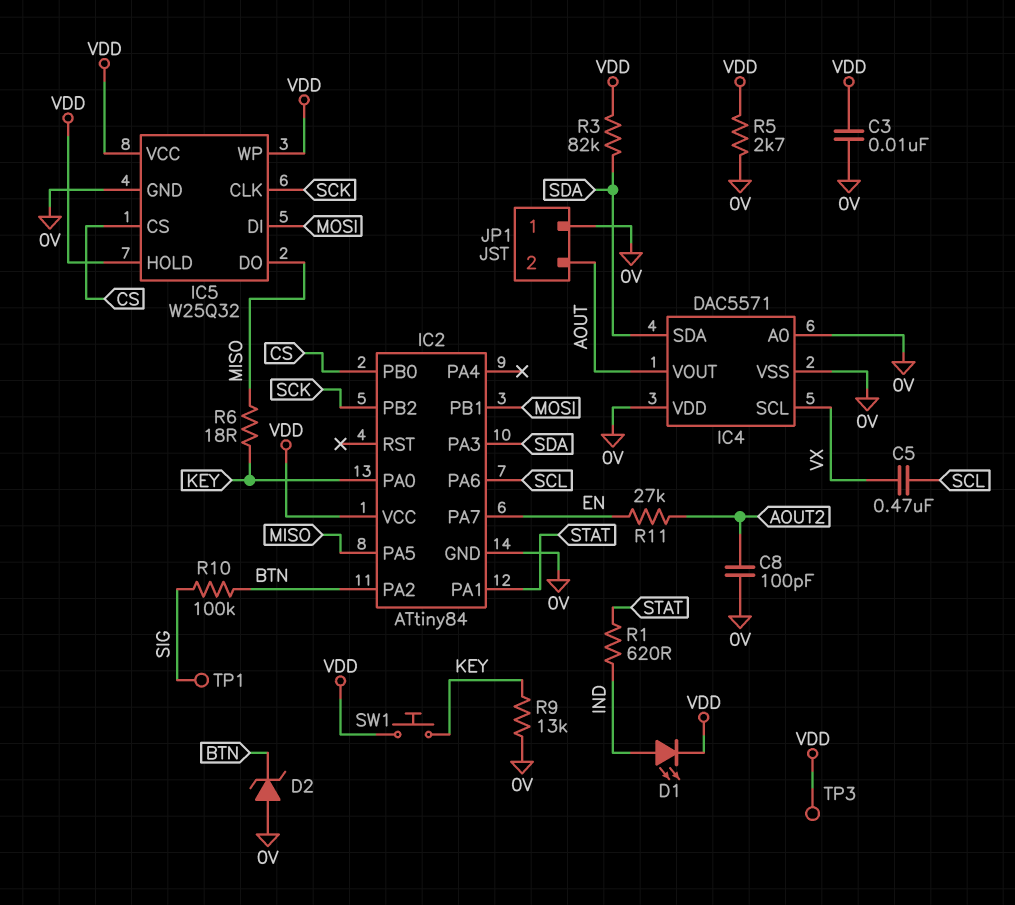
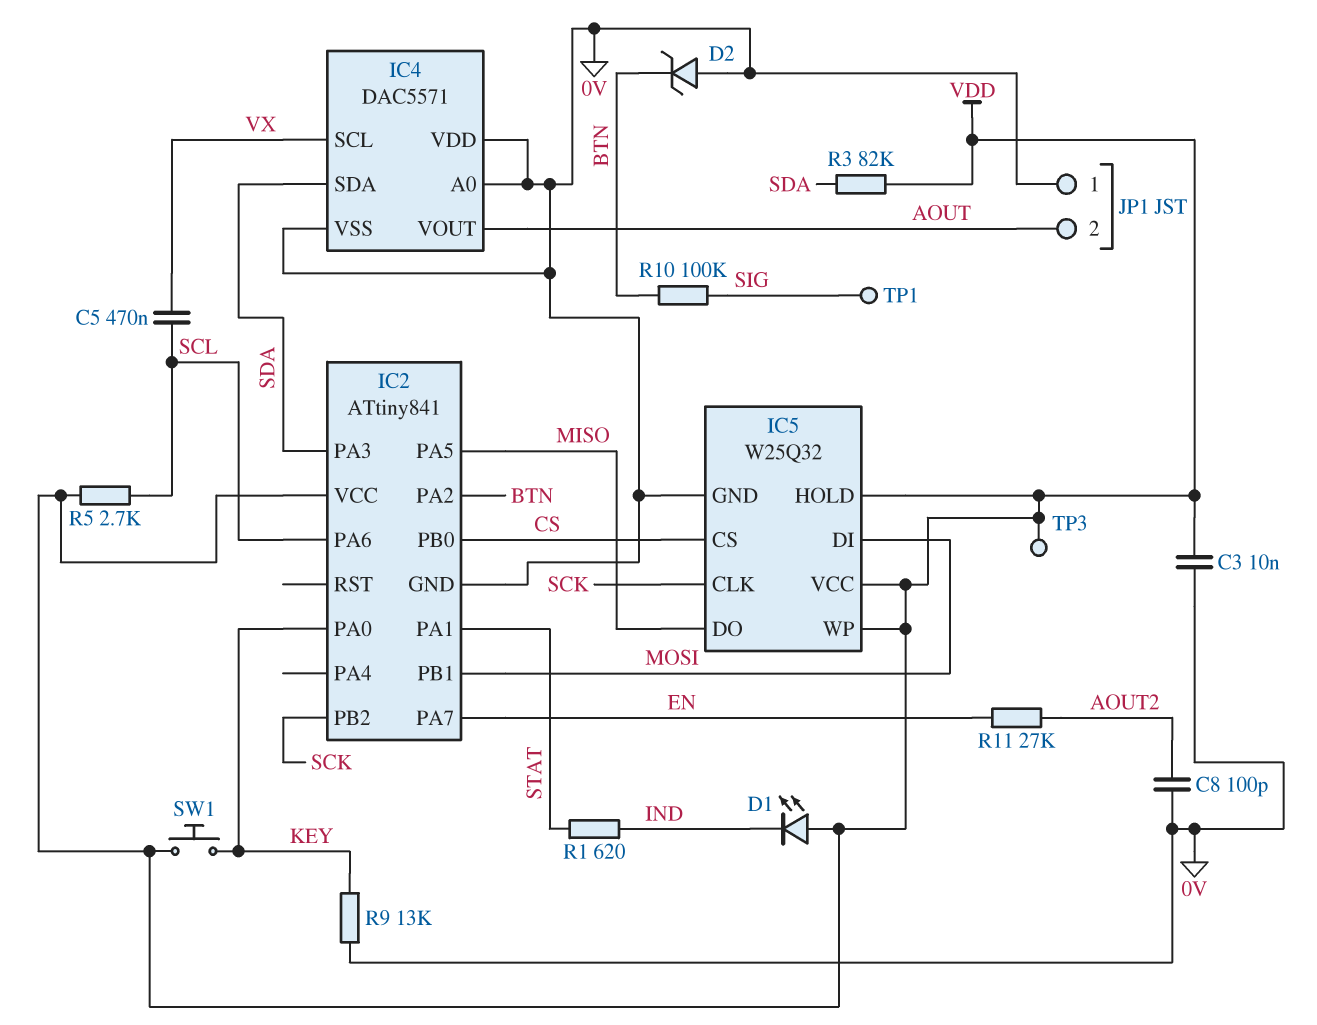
D1: LED (A IND, K VDD) -> LED (A VDD, K IND)
IC2: ATtiny84 -> ATtiny841
R5: 2.7k (0V, VDD) -> 2.7k (SCL, VDD)
R6: 18 (KEY, MISO) -> none

